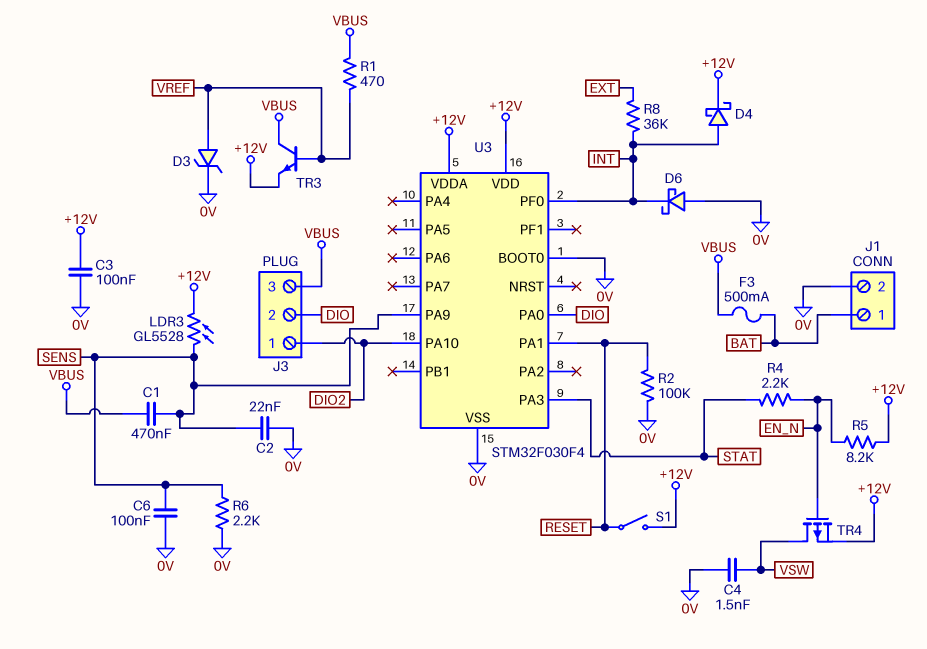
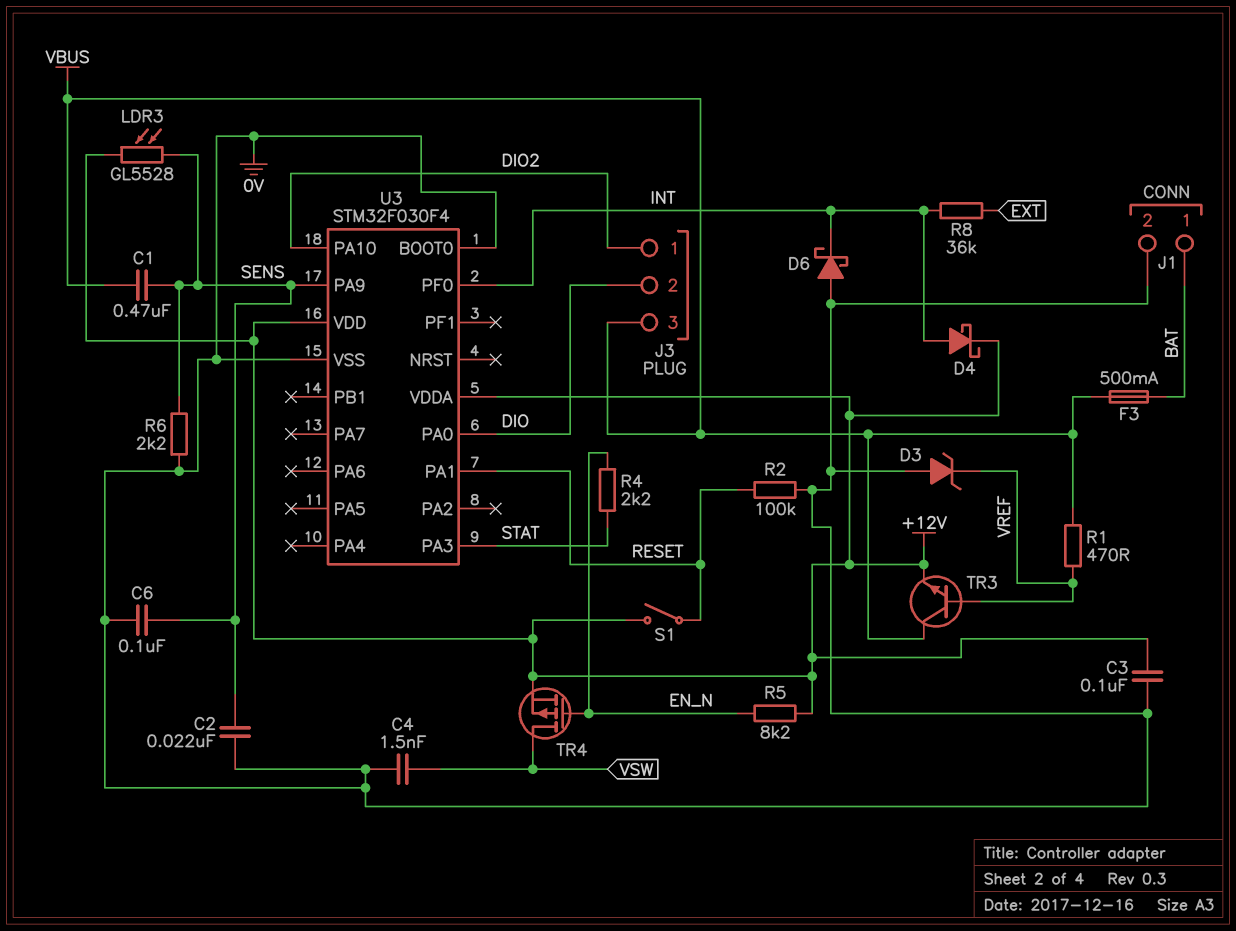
D3: zener (A VREF, K 0V) -> zener (A 0V, K VREF)

